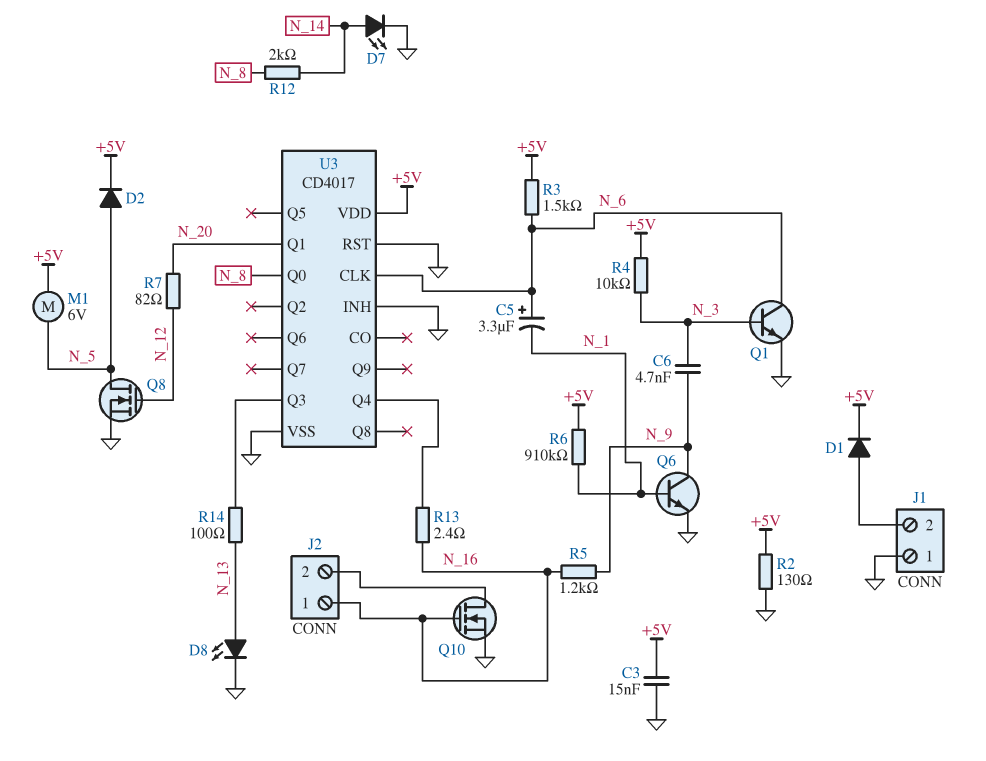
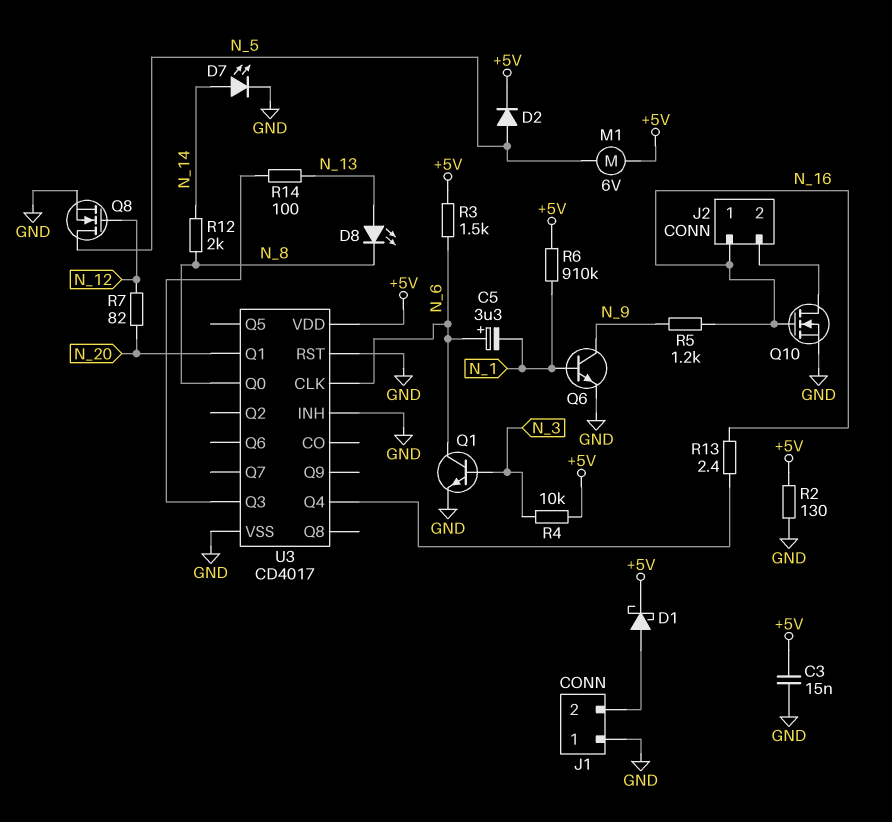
C6: 4.7nF (N_3, N_9) -> none
D1: diode (A J1/2, K +5V) -> schottky (A J1/2, K +5V)
D8: LED (A N_13, K GND) -> LED (A N_13, K N_8)

